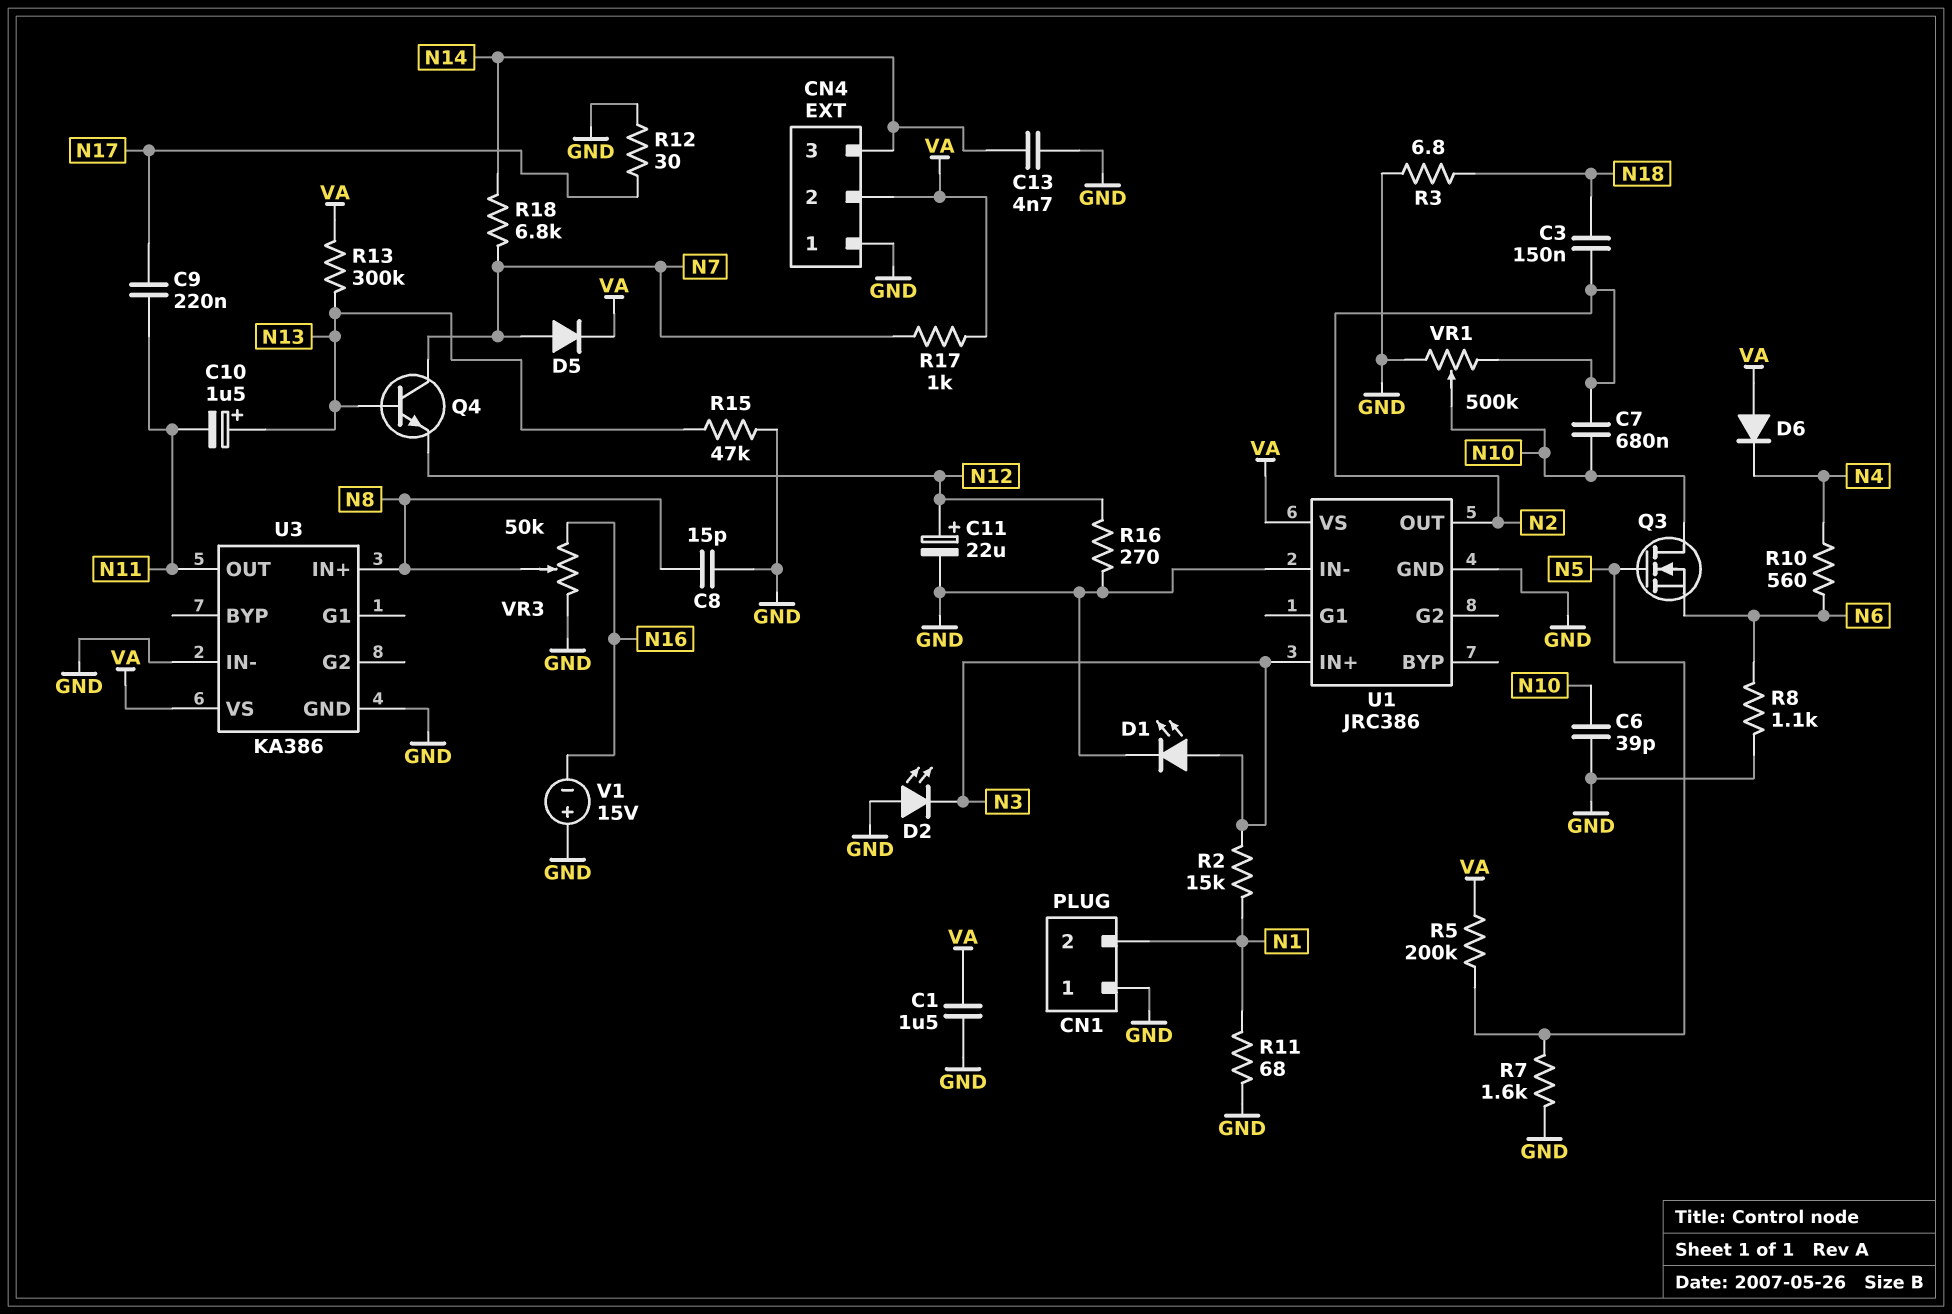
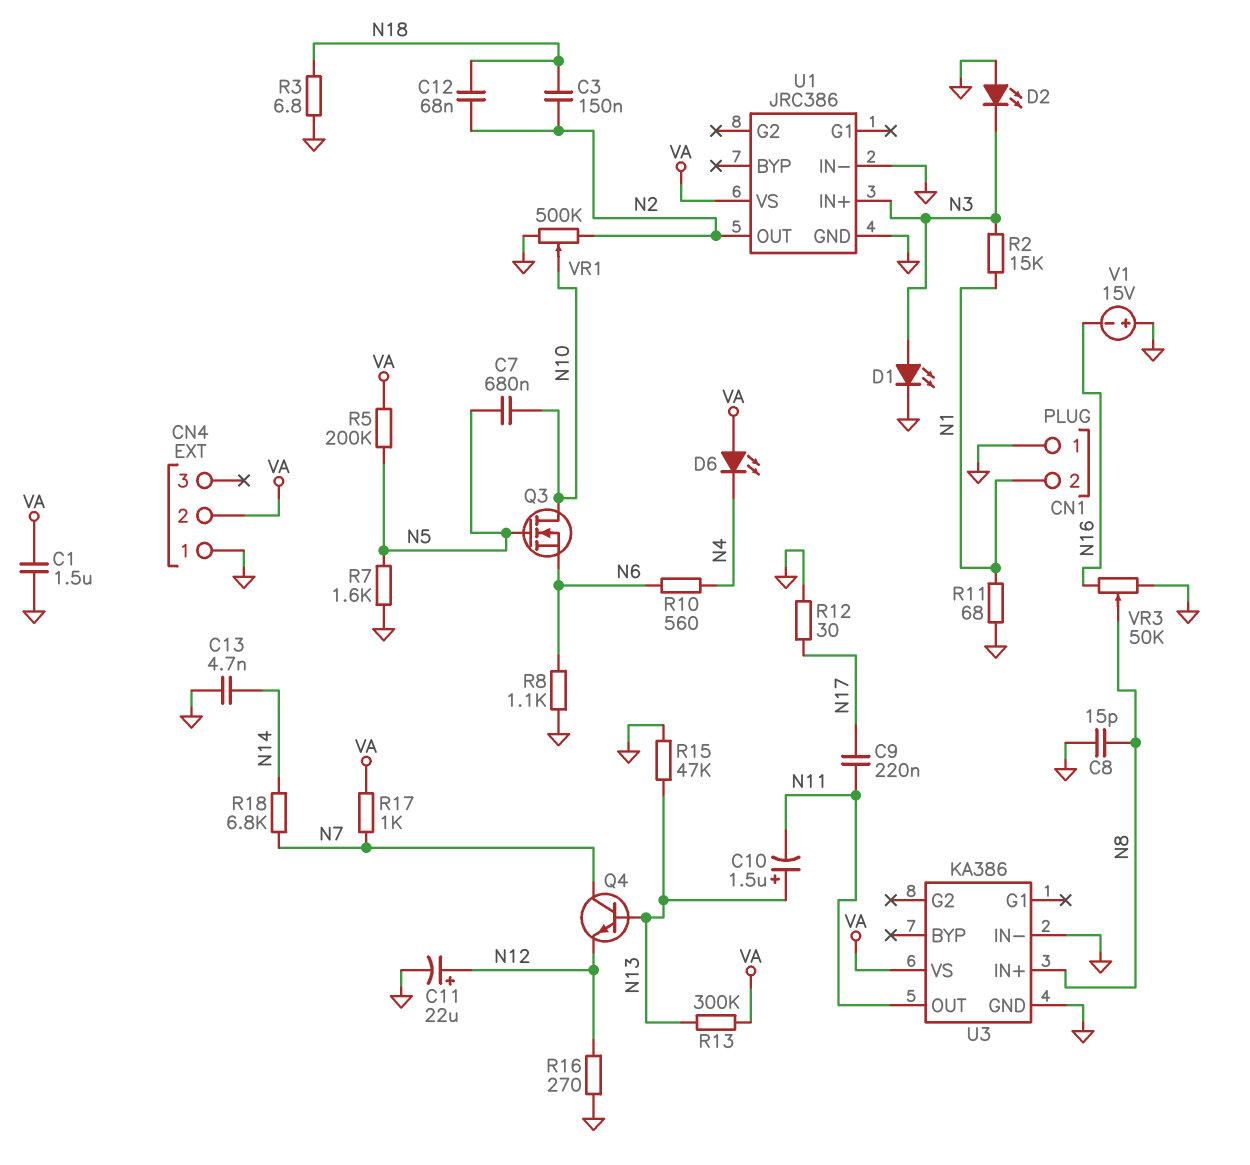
C6: 39pF (GND, N10) -> none
C7: 680nF (N2, N10) -> 680nF (N5, N10)
C12: none -> 68nF (N2, N18)
CN4 pin 3: N14 -> none
D5: diode (A N7, K VA) -> none
D6: diode (A VA, K N4) -> LED (A VA, K N4)

